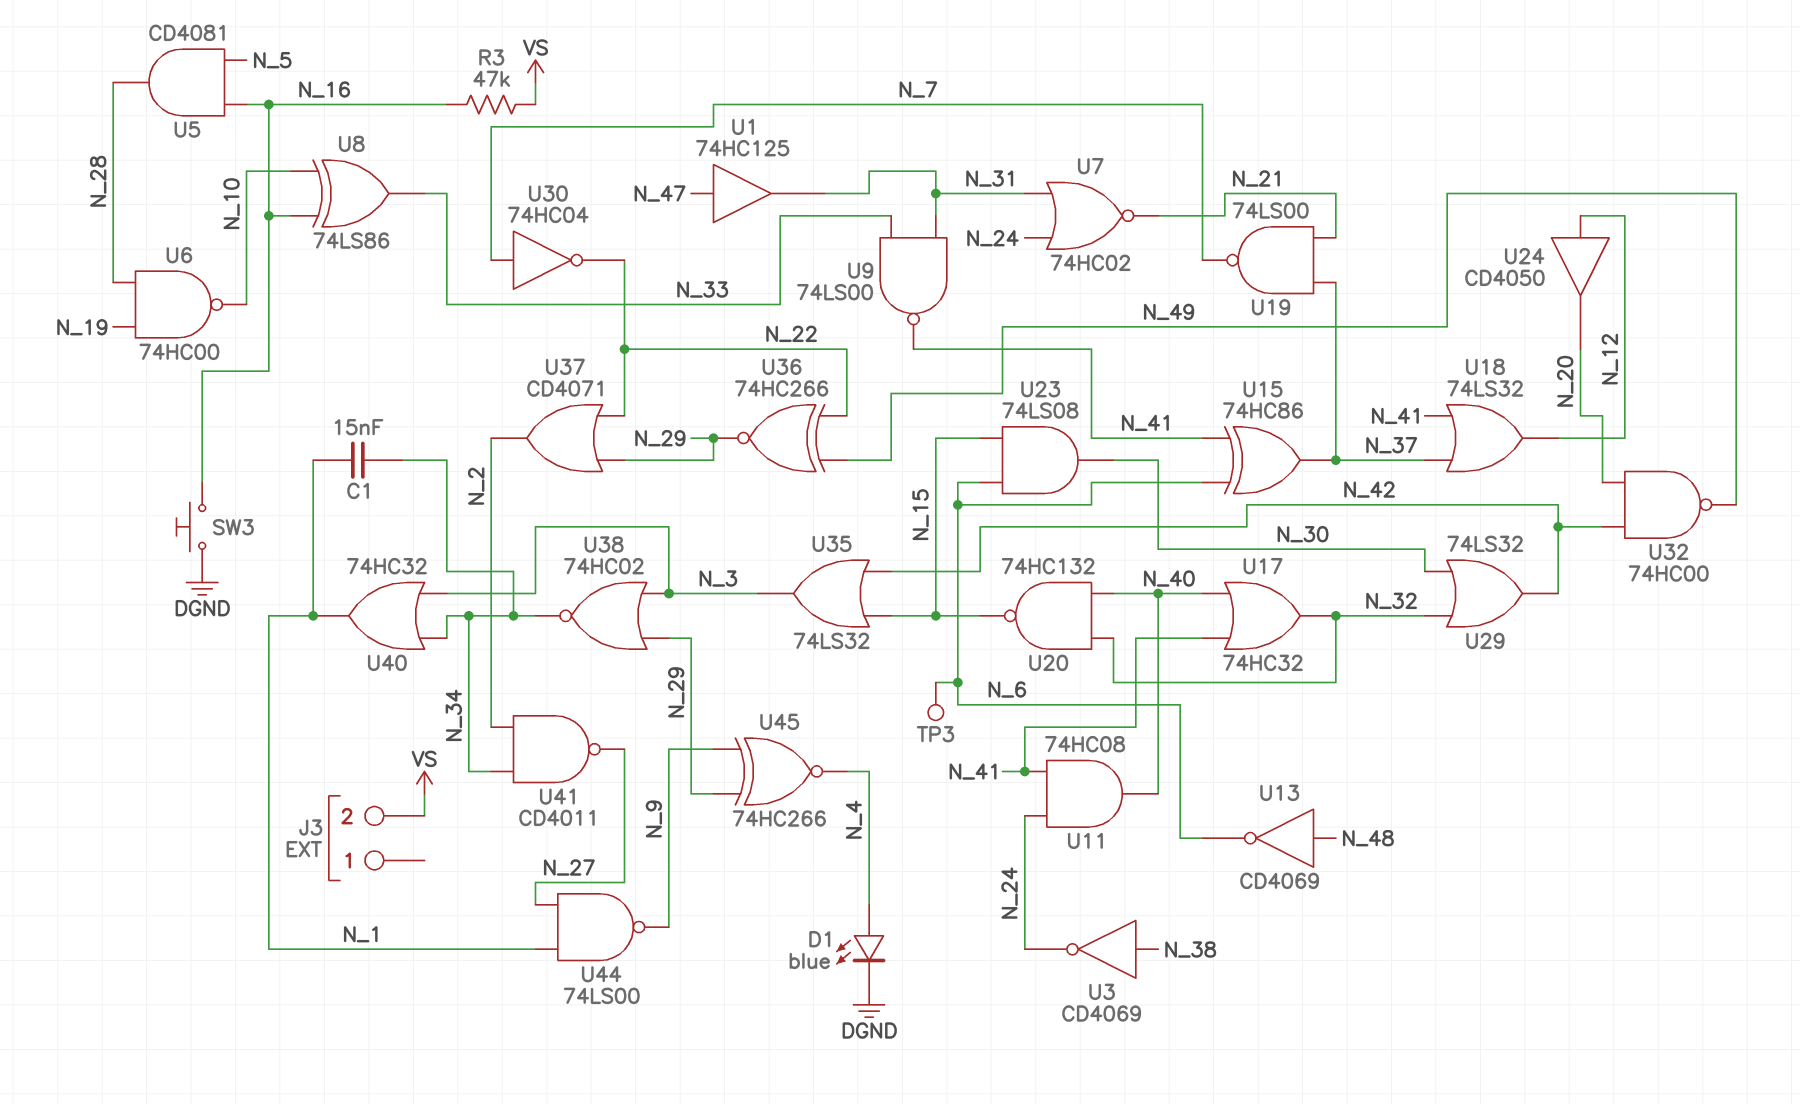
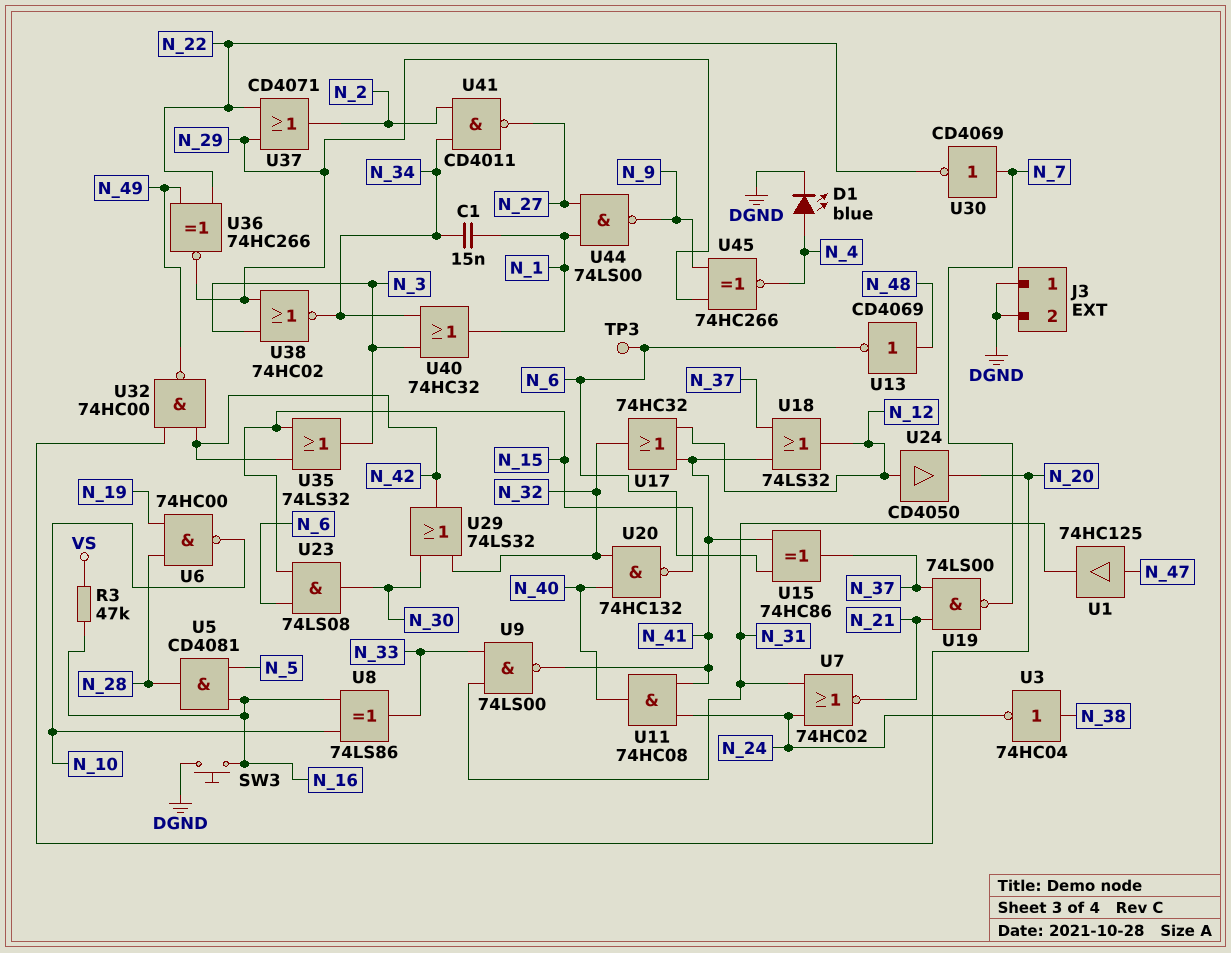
J3 pin 1: none -> DGND
J3 pin 2: VS -> DGND
U3: NOT CD4069 (in N_38, out N_24) -> NOT 74HC04 (in N_38, out N_24)
U17: OR 74HC32 (in N_40, in N_41, out N_32) -> OR 74HC32 (in N_12, in N_41, out N_32)
U30: NOT 74HC04 (in N_7, out N_22) -> NOT CD4069 (in N_7, out N_22)

